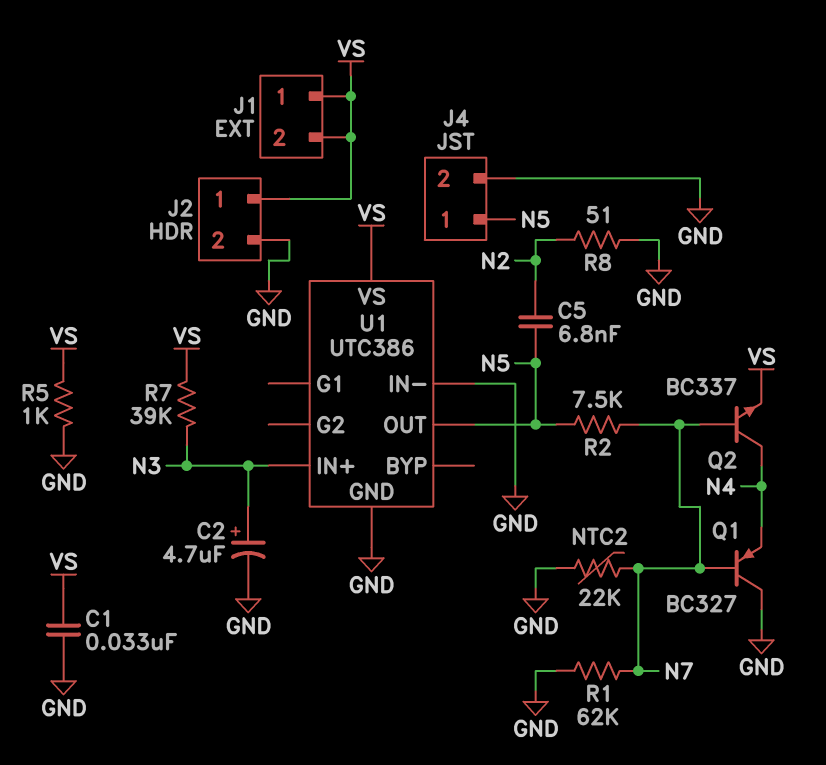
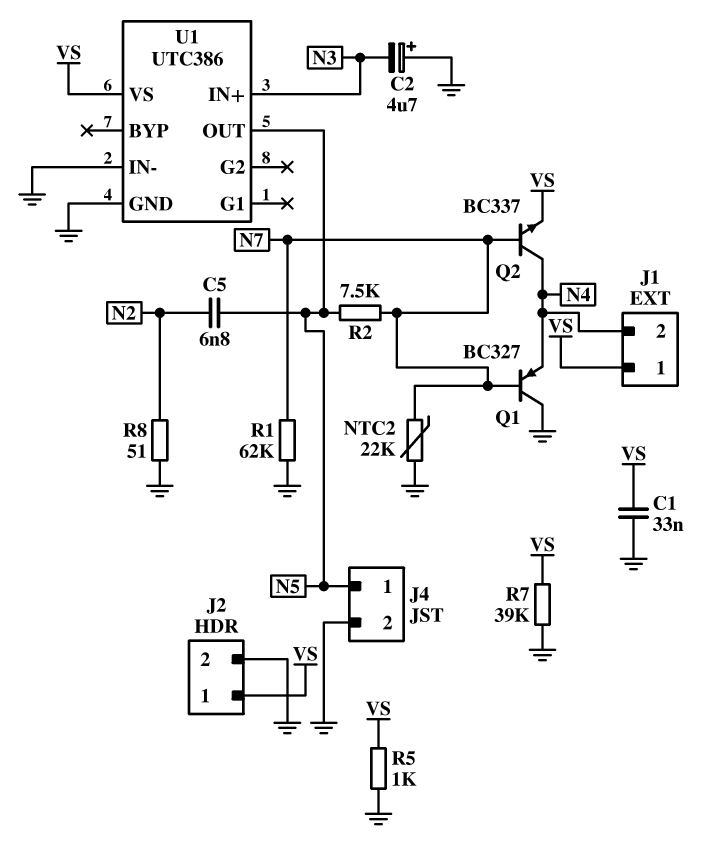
C2: 4.7uF (plus N3, minus GND) -> 4.7uF (plus GND, minus N3)
J1 pin 2: VS -> N4
R7: 39k (N3, VS) -> 39k (GND, VS)

